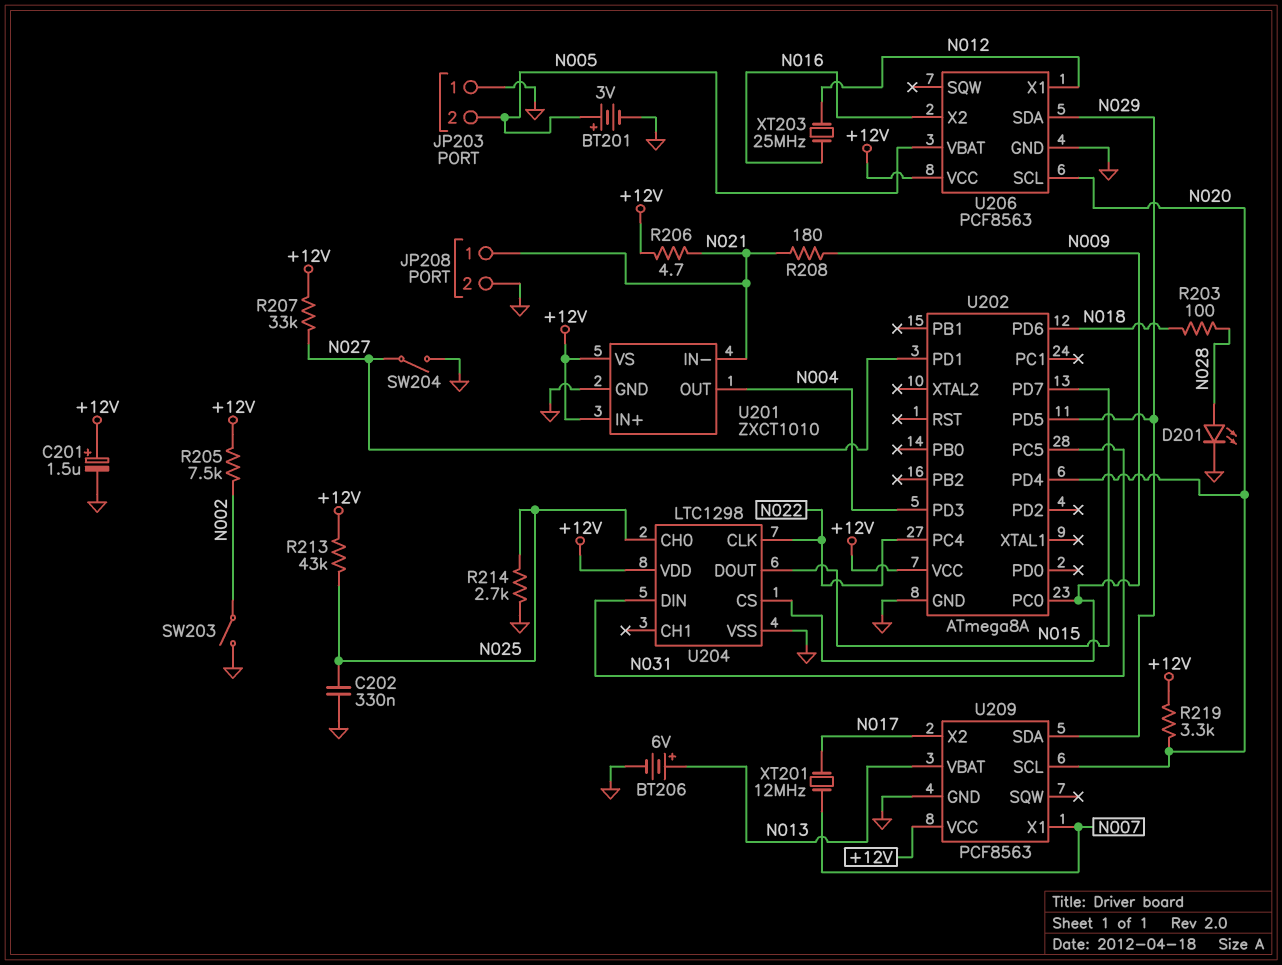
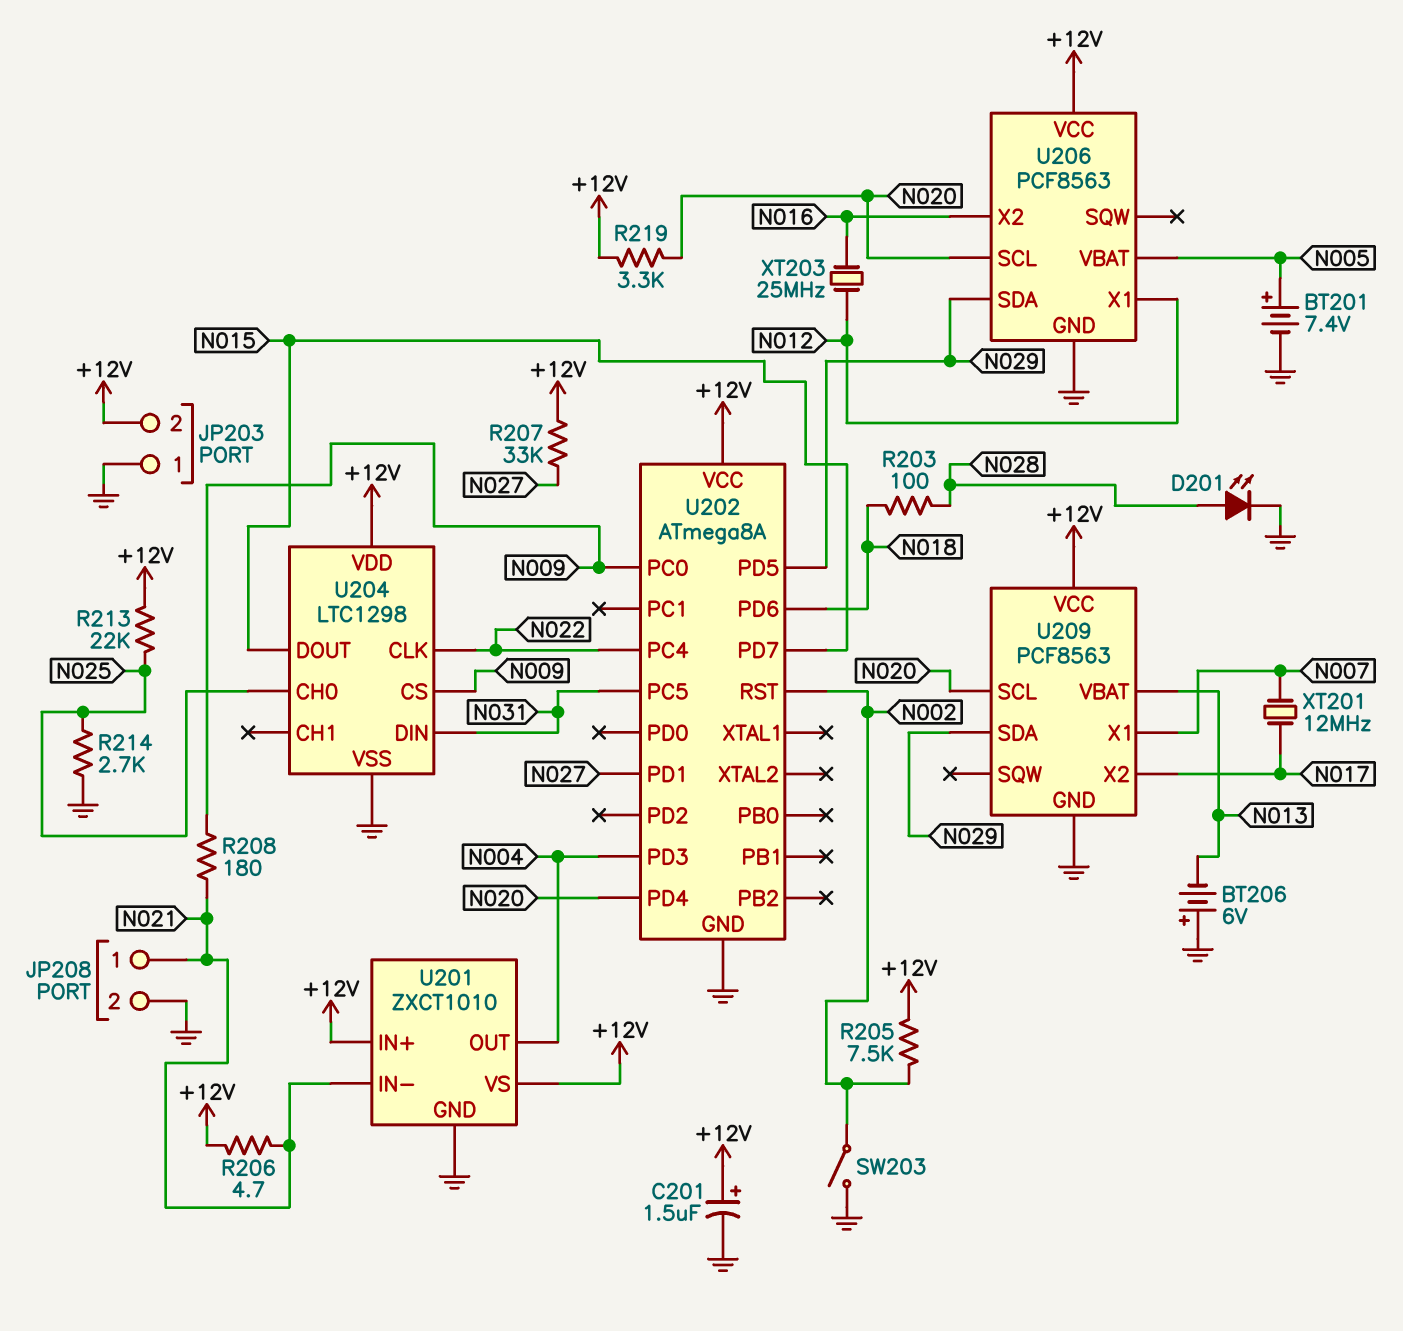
BT201: 3V (plus N005, minus GND) -> 7.4V (plus N005, minus GND)
BT206: 6V (plus N013, minus GND) -> 6V (plus GND, minus N013)
C202: 330nF (GND, N025) -> none
JP203 pin 2: N005 -> +12V
R213: 43k (+12V, N025) -> 22k (+12V, N025)
SW204: switch (GND, N027) -> none
U202 pin RST: none -> N002

